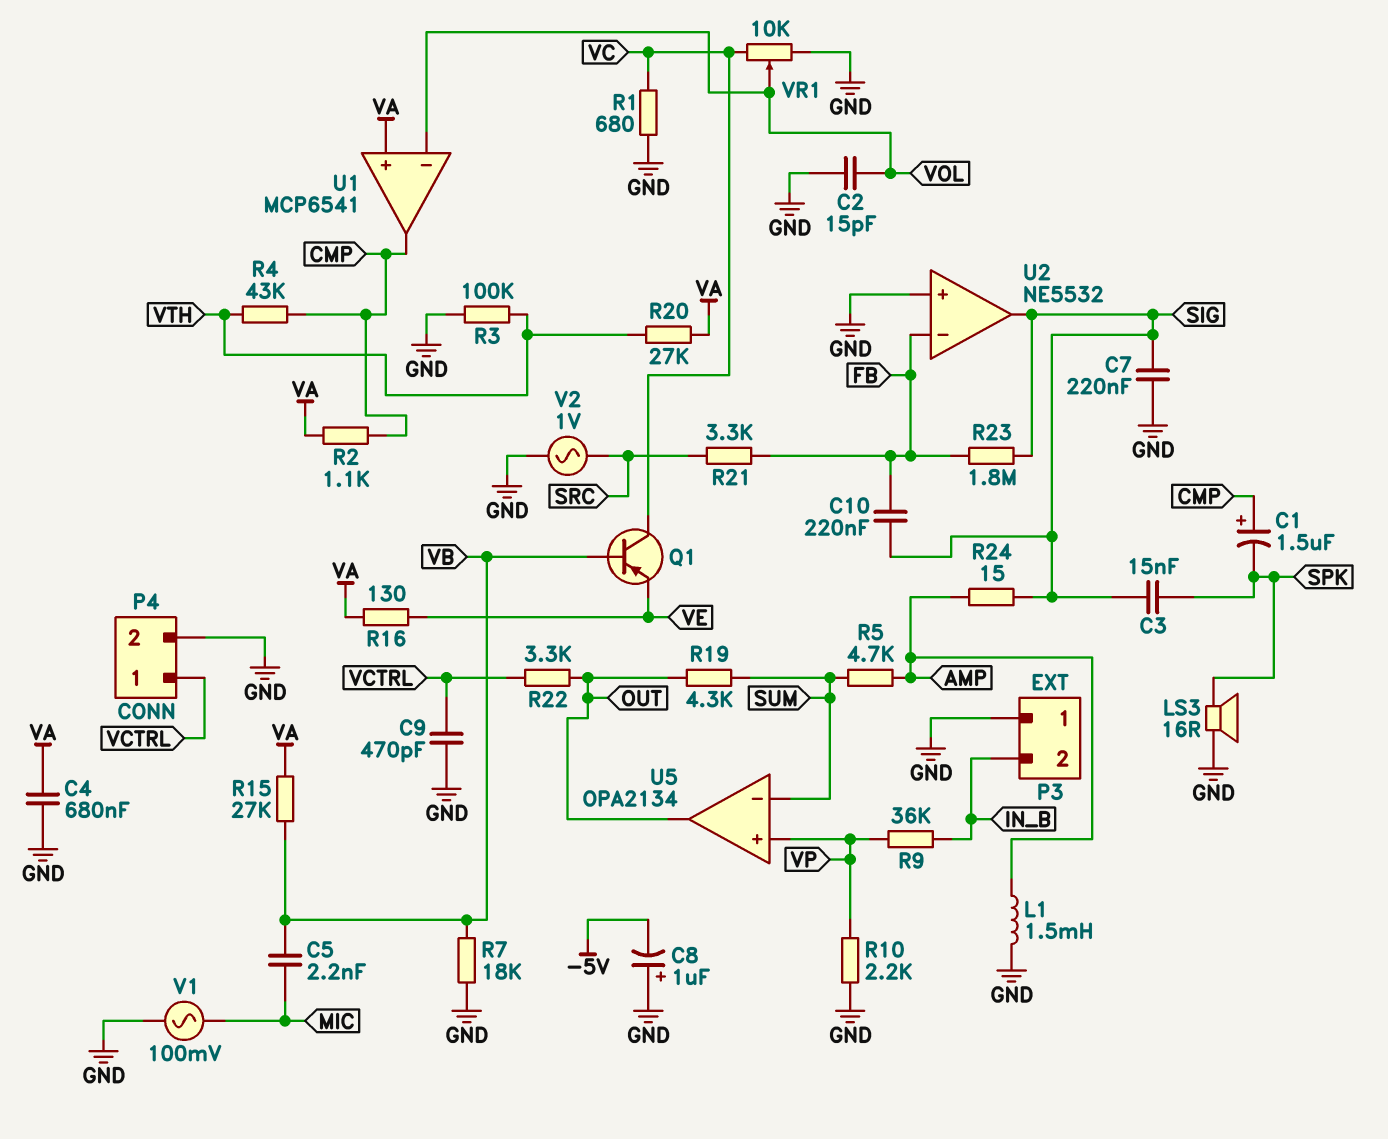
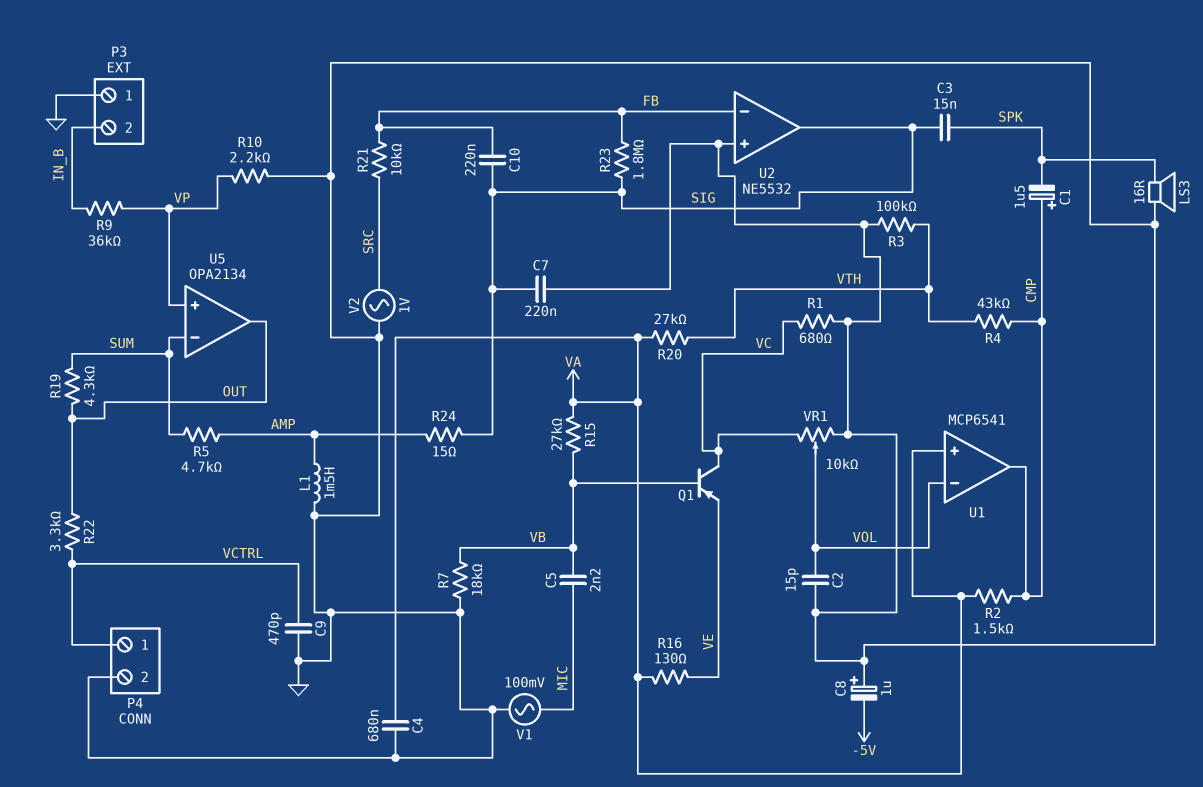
R2: 1.1k (CMP, VA) -> 1.5k (CMP, VA)
R21: 3.3k (FB, SRC) -> 10k (FB, SRC)

